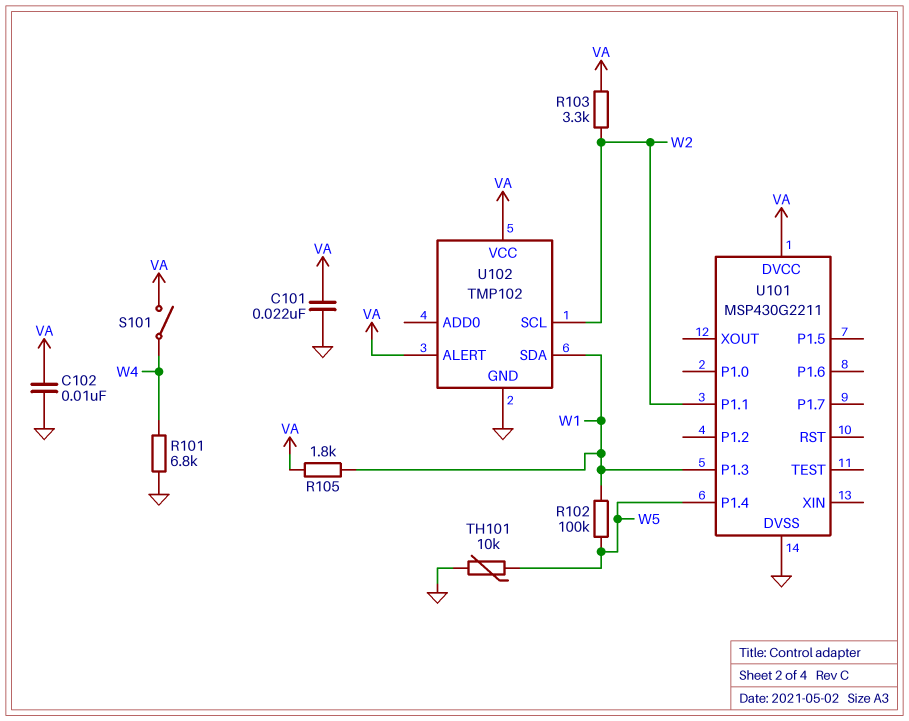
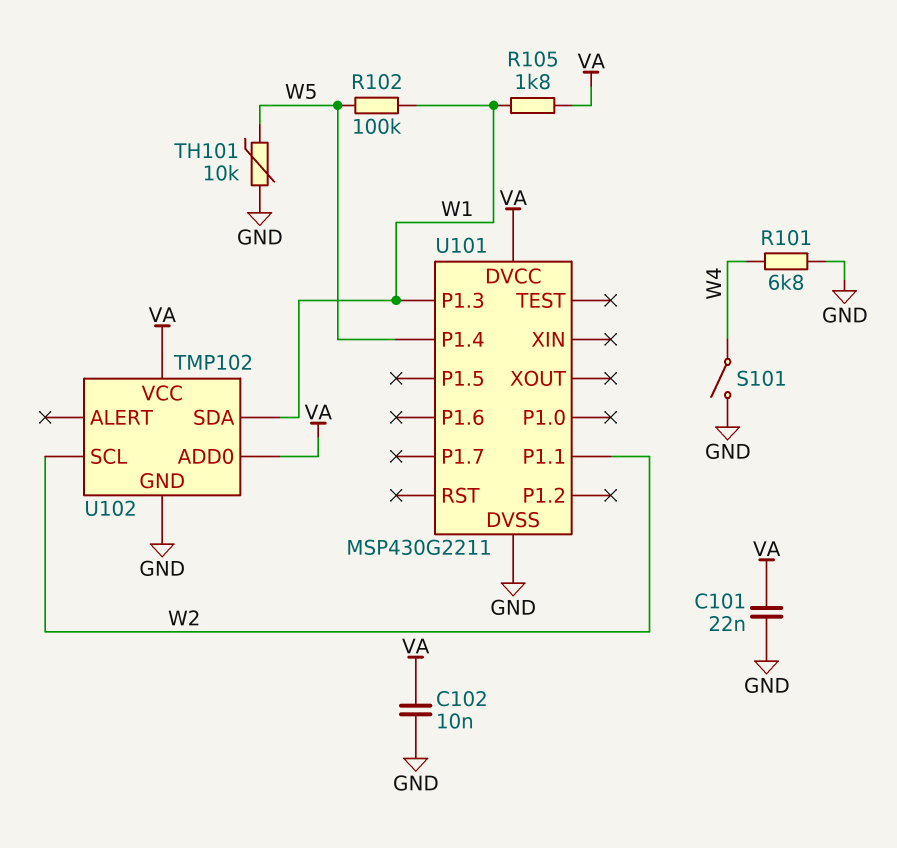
R103: 3.3k (VA, W2) -> none
S101: switch (VA, W4) -> switch (GND, W4)
U102 pin ADD0: none -> VA
U102 pin ALERT: VA -> none

